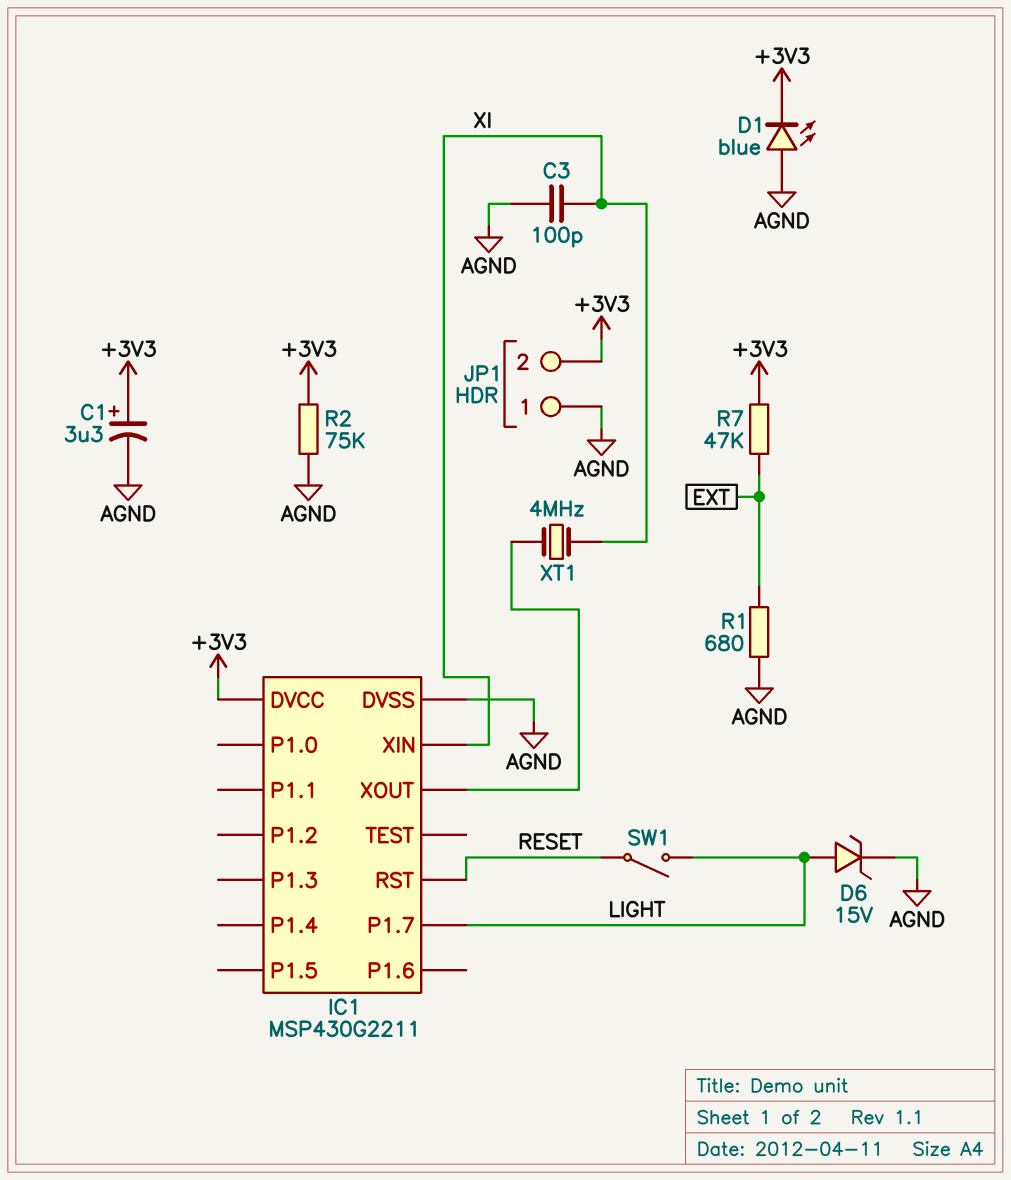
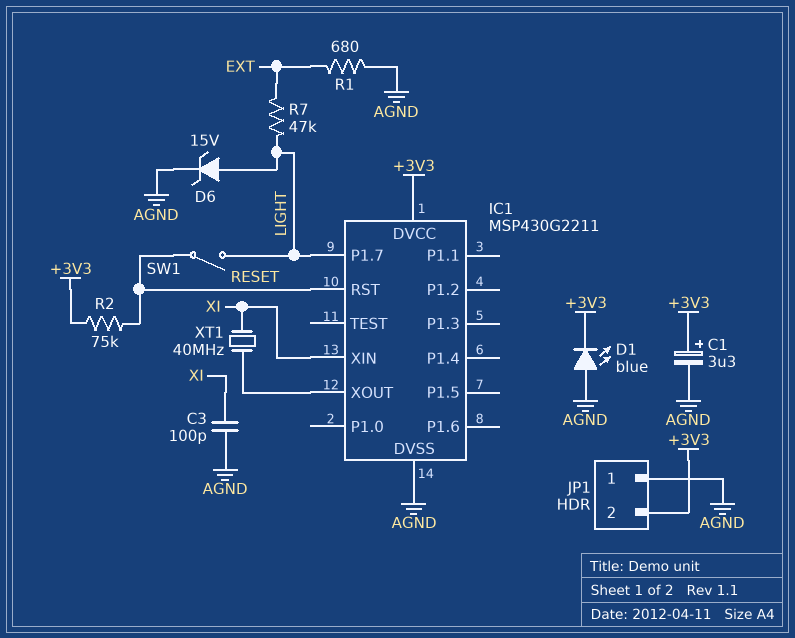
R2: 75k (+3V3, AGND) -> 75k (+3V3, RESET)
R7: 47k (+3V3, EXT) -> 47k (EXT, LIGHT)
XT1: 4MHz (IC1/XOUT, XI) -> 40MHz (IC1/XOUT, XI)

